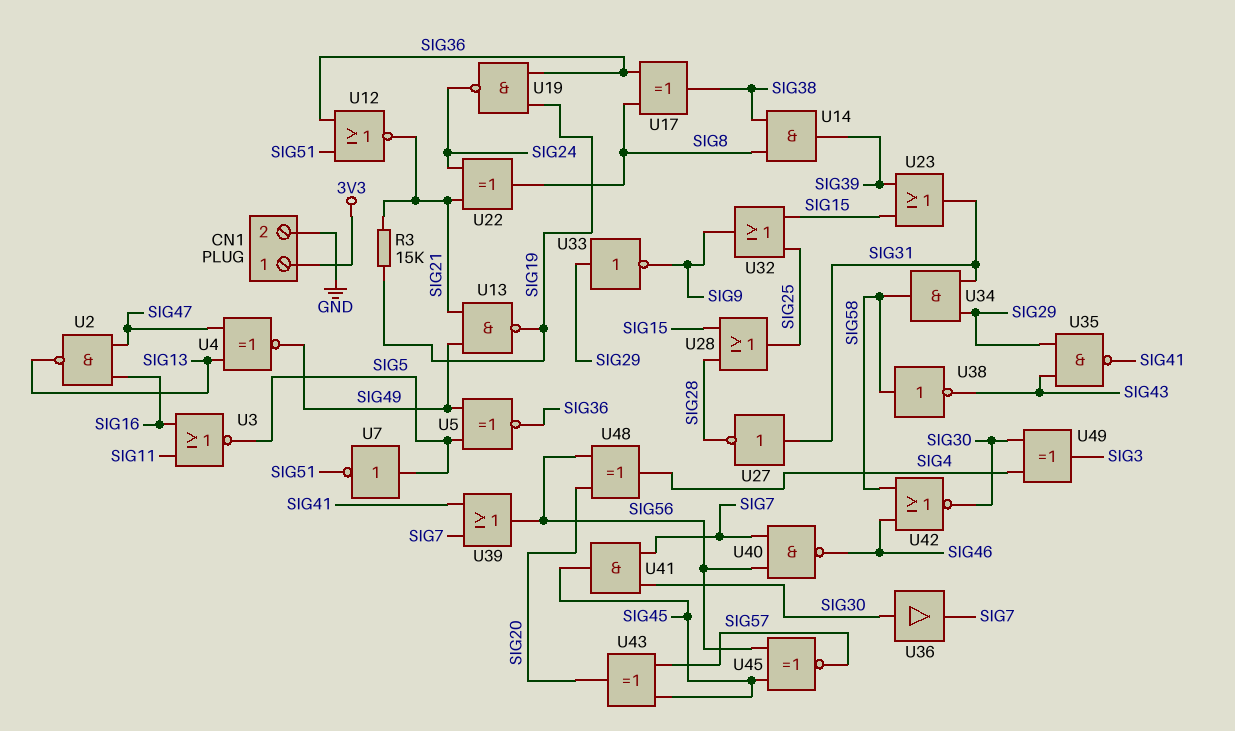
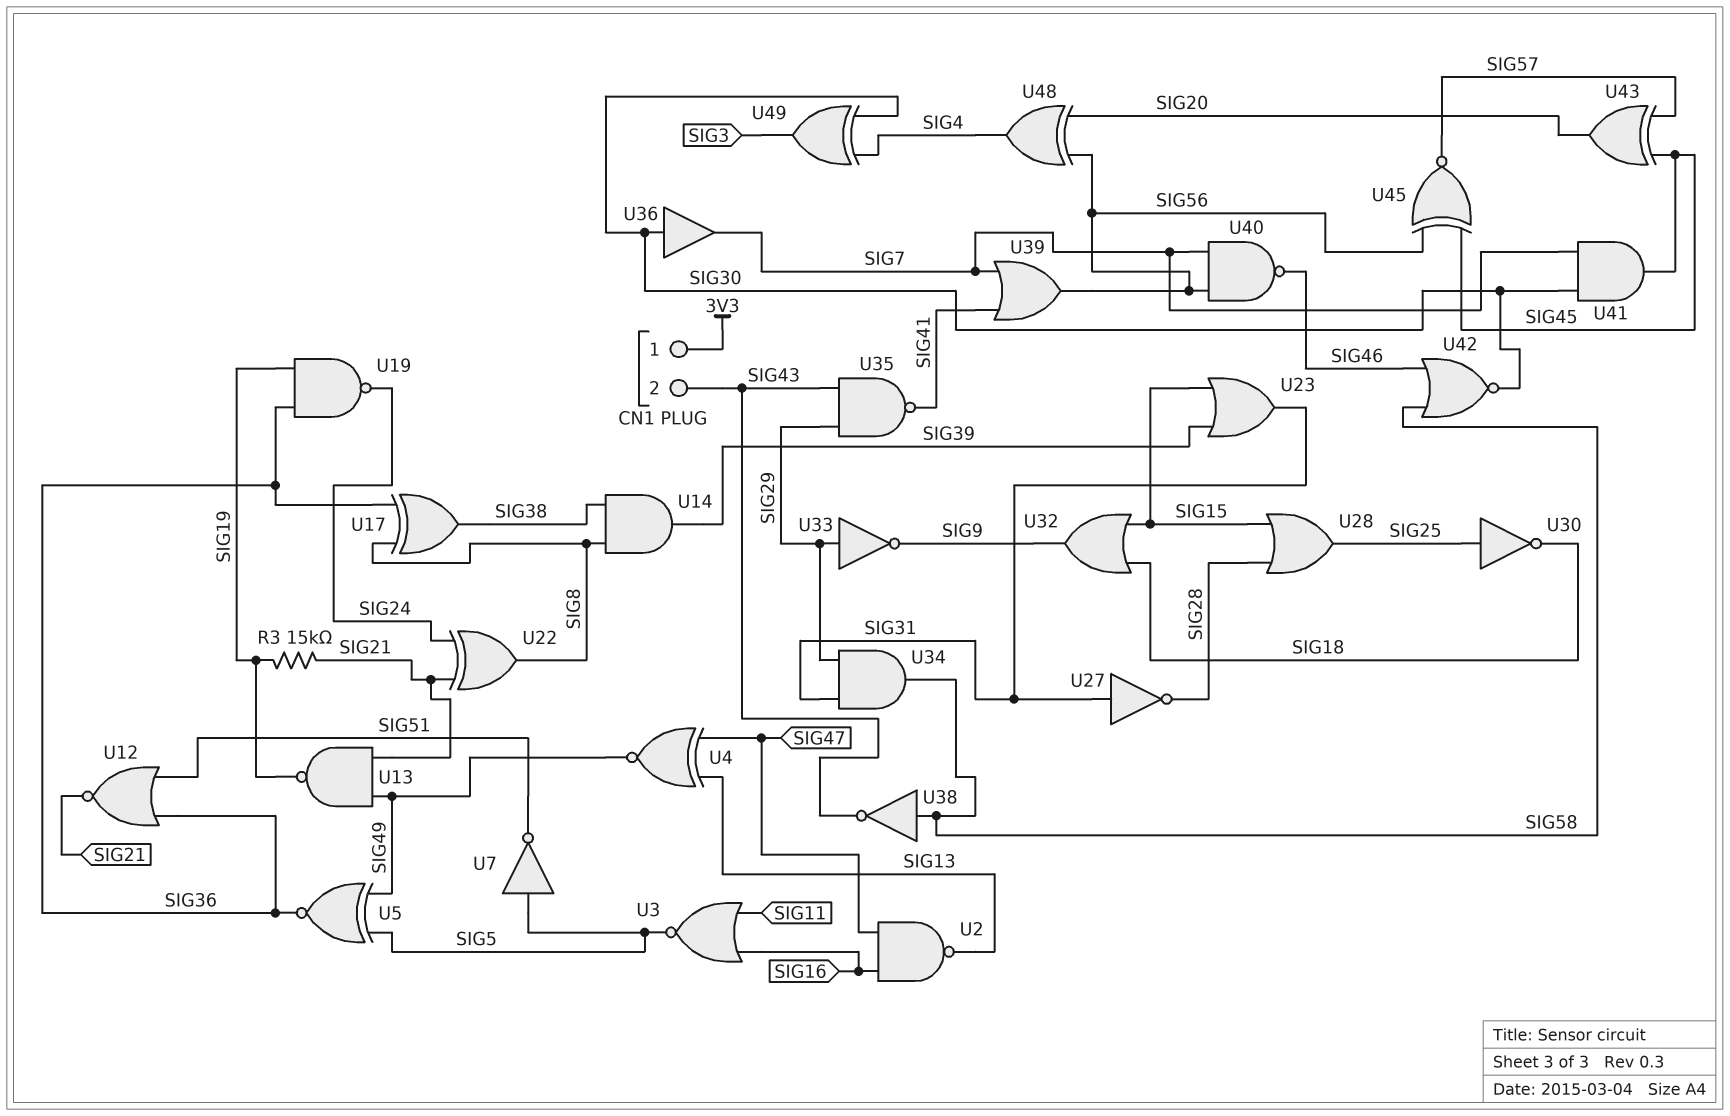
CN1 pin 2: GND -> SIG43
U30: none -> NOT (in SIG25, out SIG18)
U32: OR (in SIG15, in SIG25, out SIG9) -> OR (in SIG15, in SIG18, out SIG9)

